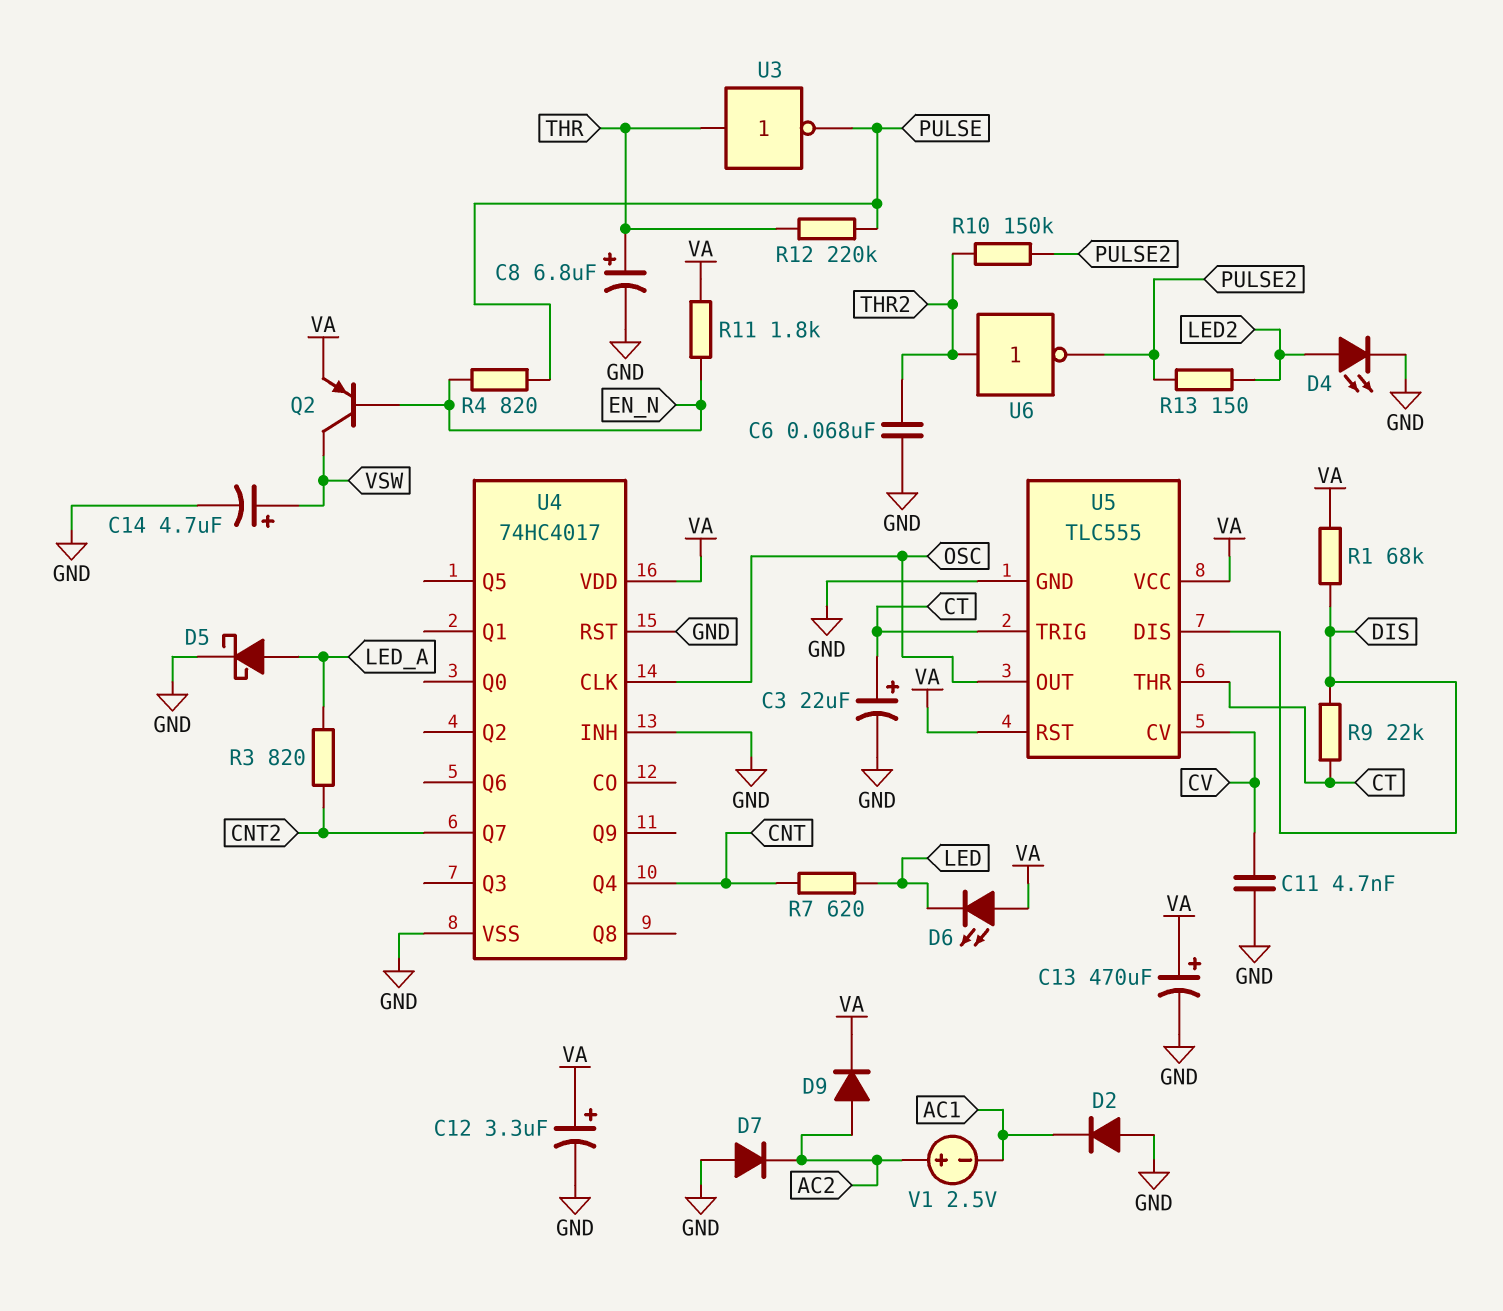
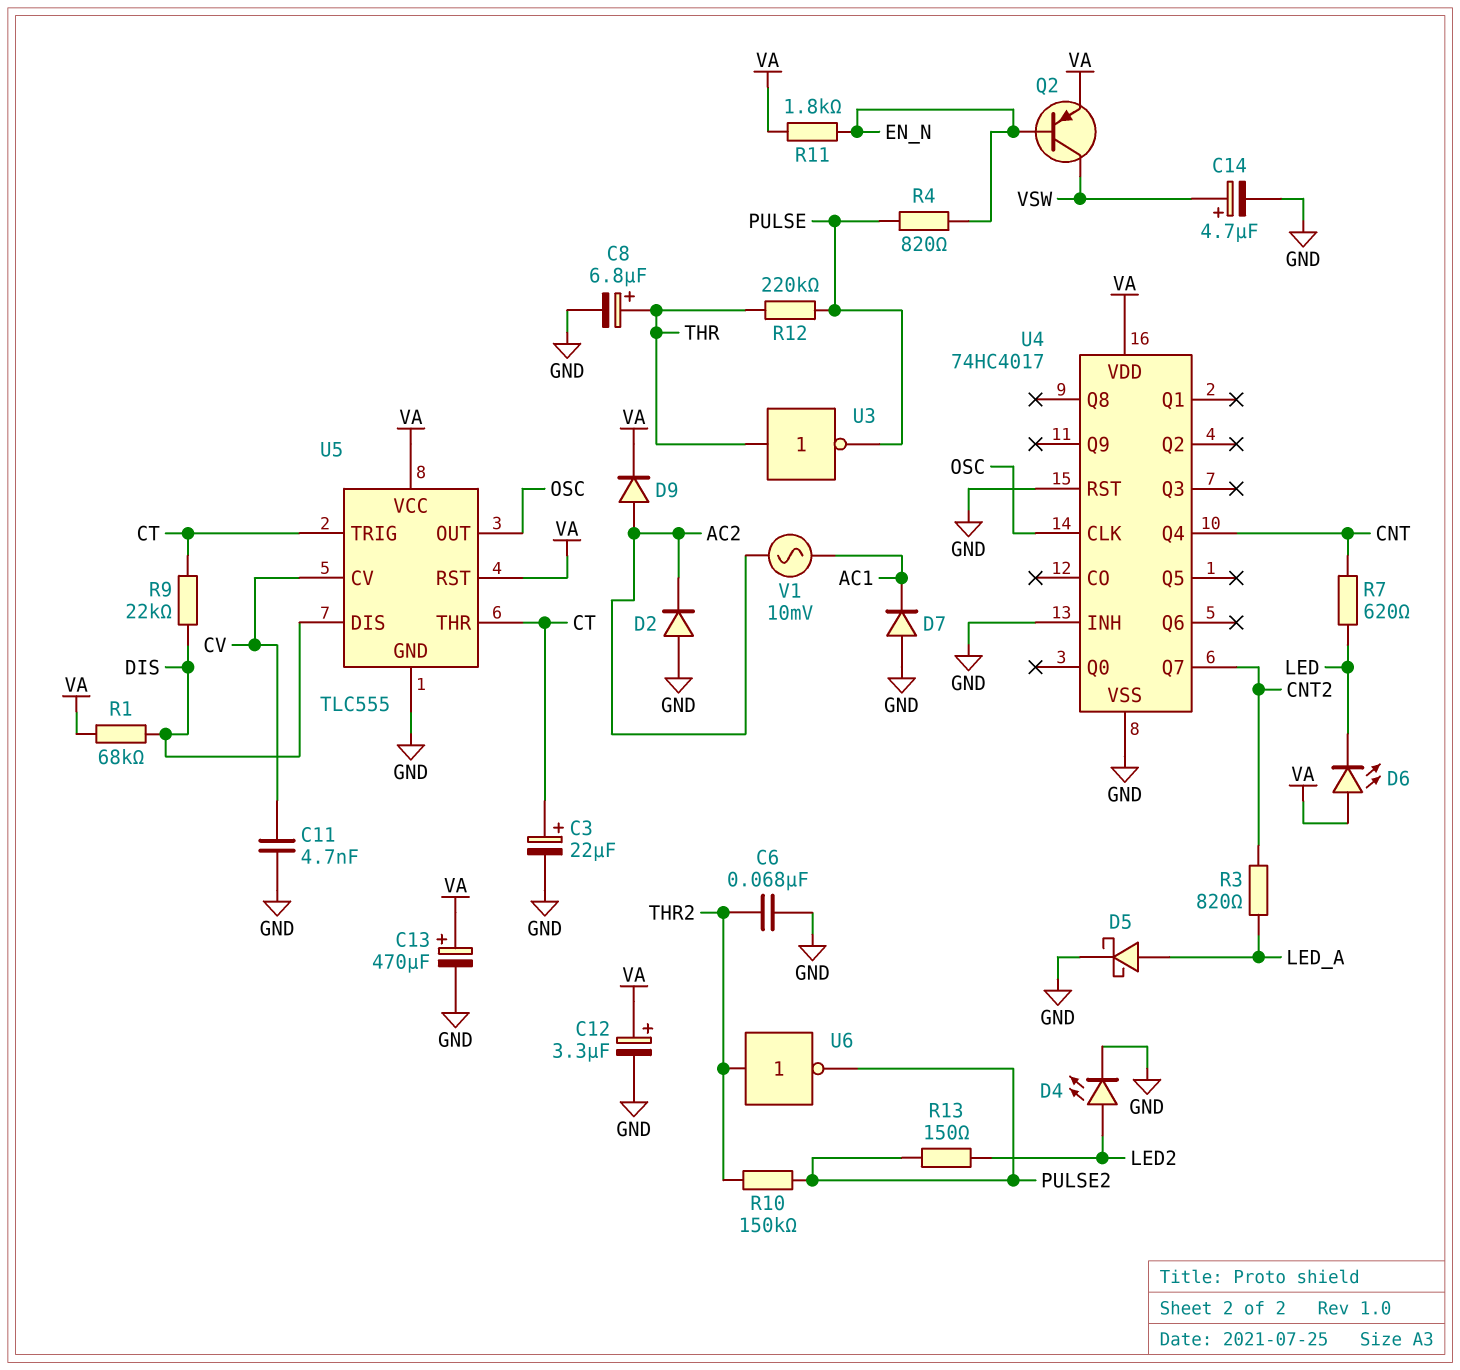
D2: diode (A GND, K AC1) -> diode (A GND, K AC2)
D7: diode (A GND, K AC2) -> diode (A GND, K AC1)
V1: 2.5V (plus AC2, minus AC1) -> AC 10mV (AC1, AC2)

